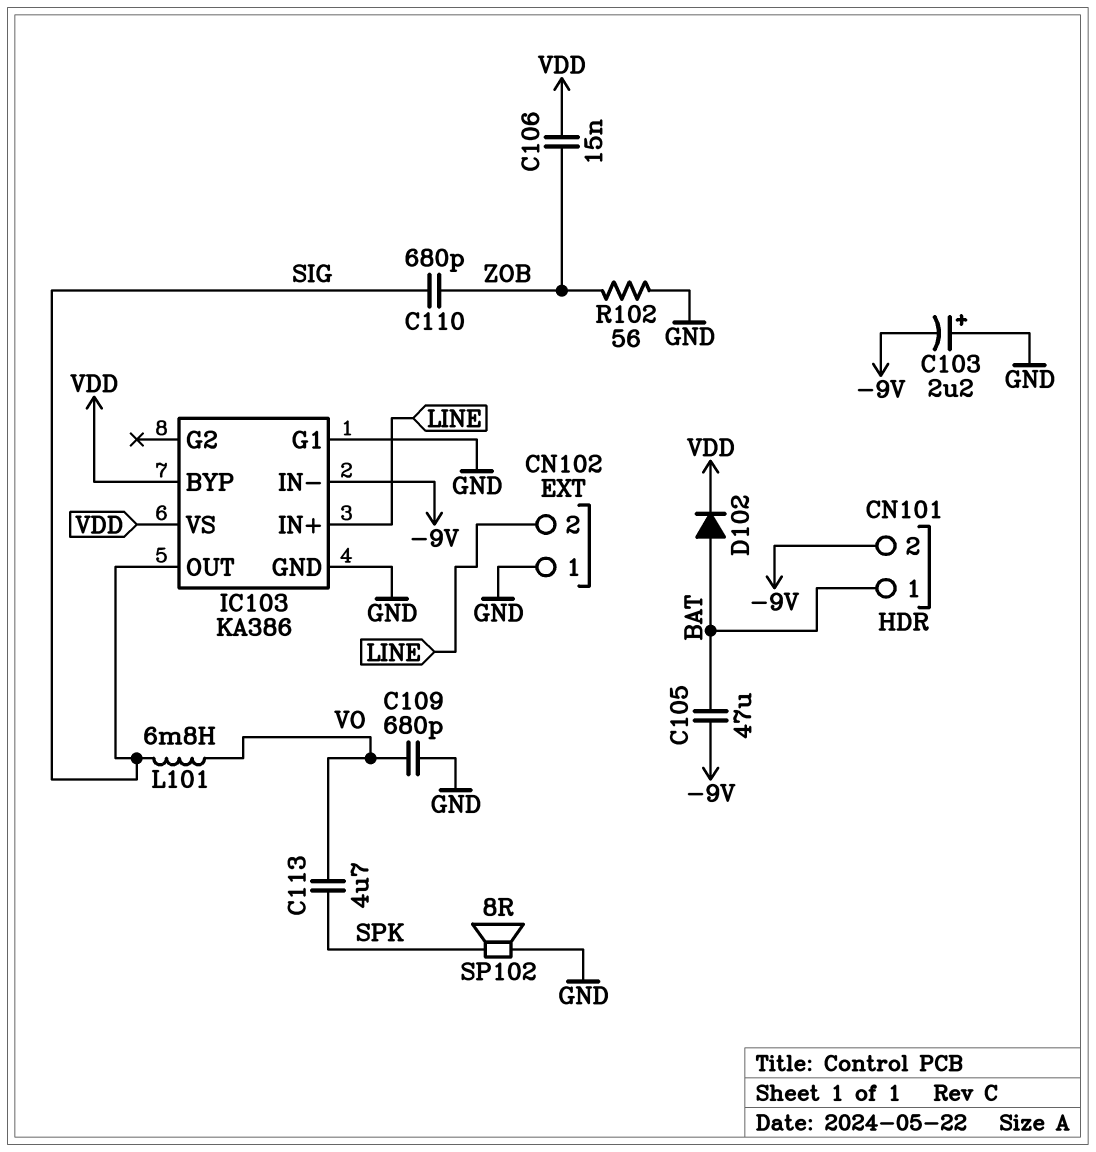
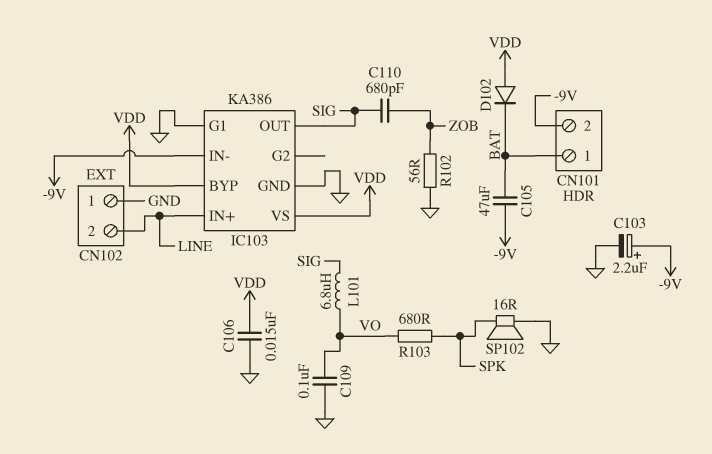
C103: 2.2uF (plus GND, minus -9V) -> 2.2uF (plus -9V, minus GND)
C106: 15nF (VDD, ZOB) -> 15nF (GND, VDD)
C109: 680pF (GND, VO) -> 100nF (GND, VO)
C113: 4.7uF (SPK, VO) -> none
D102: diode (A BAT, K VDD) -> diode (A VDD, K BAT)
L101: 6.8mH (SIG, VO) -> 6.8uH (SIG, VO)
R103: none -> 680 (SPK, VO)
SP102: speaker 8R (GND, SPK) -> speaker 16R (GND, SPK)

